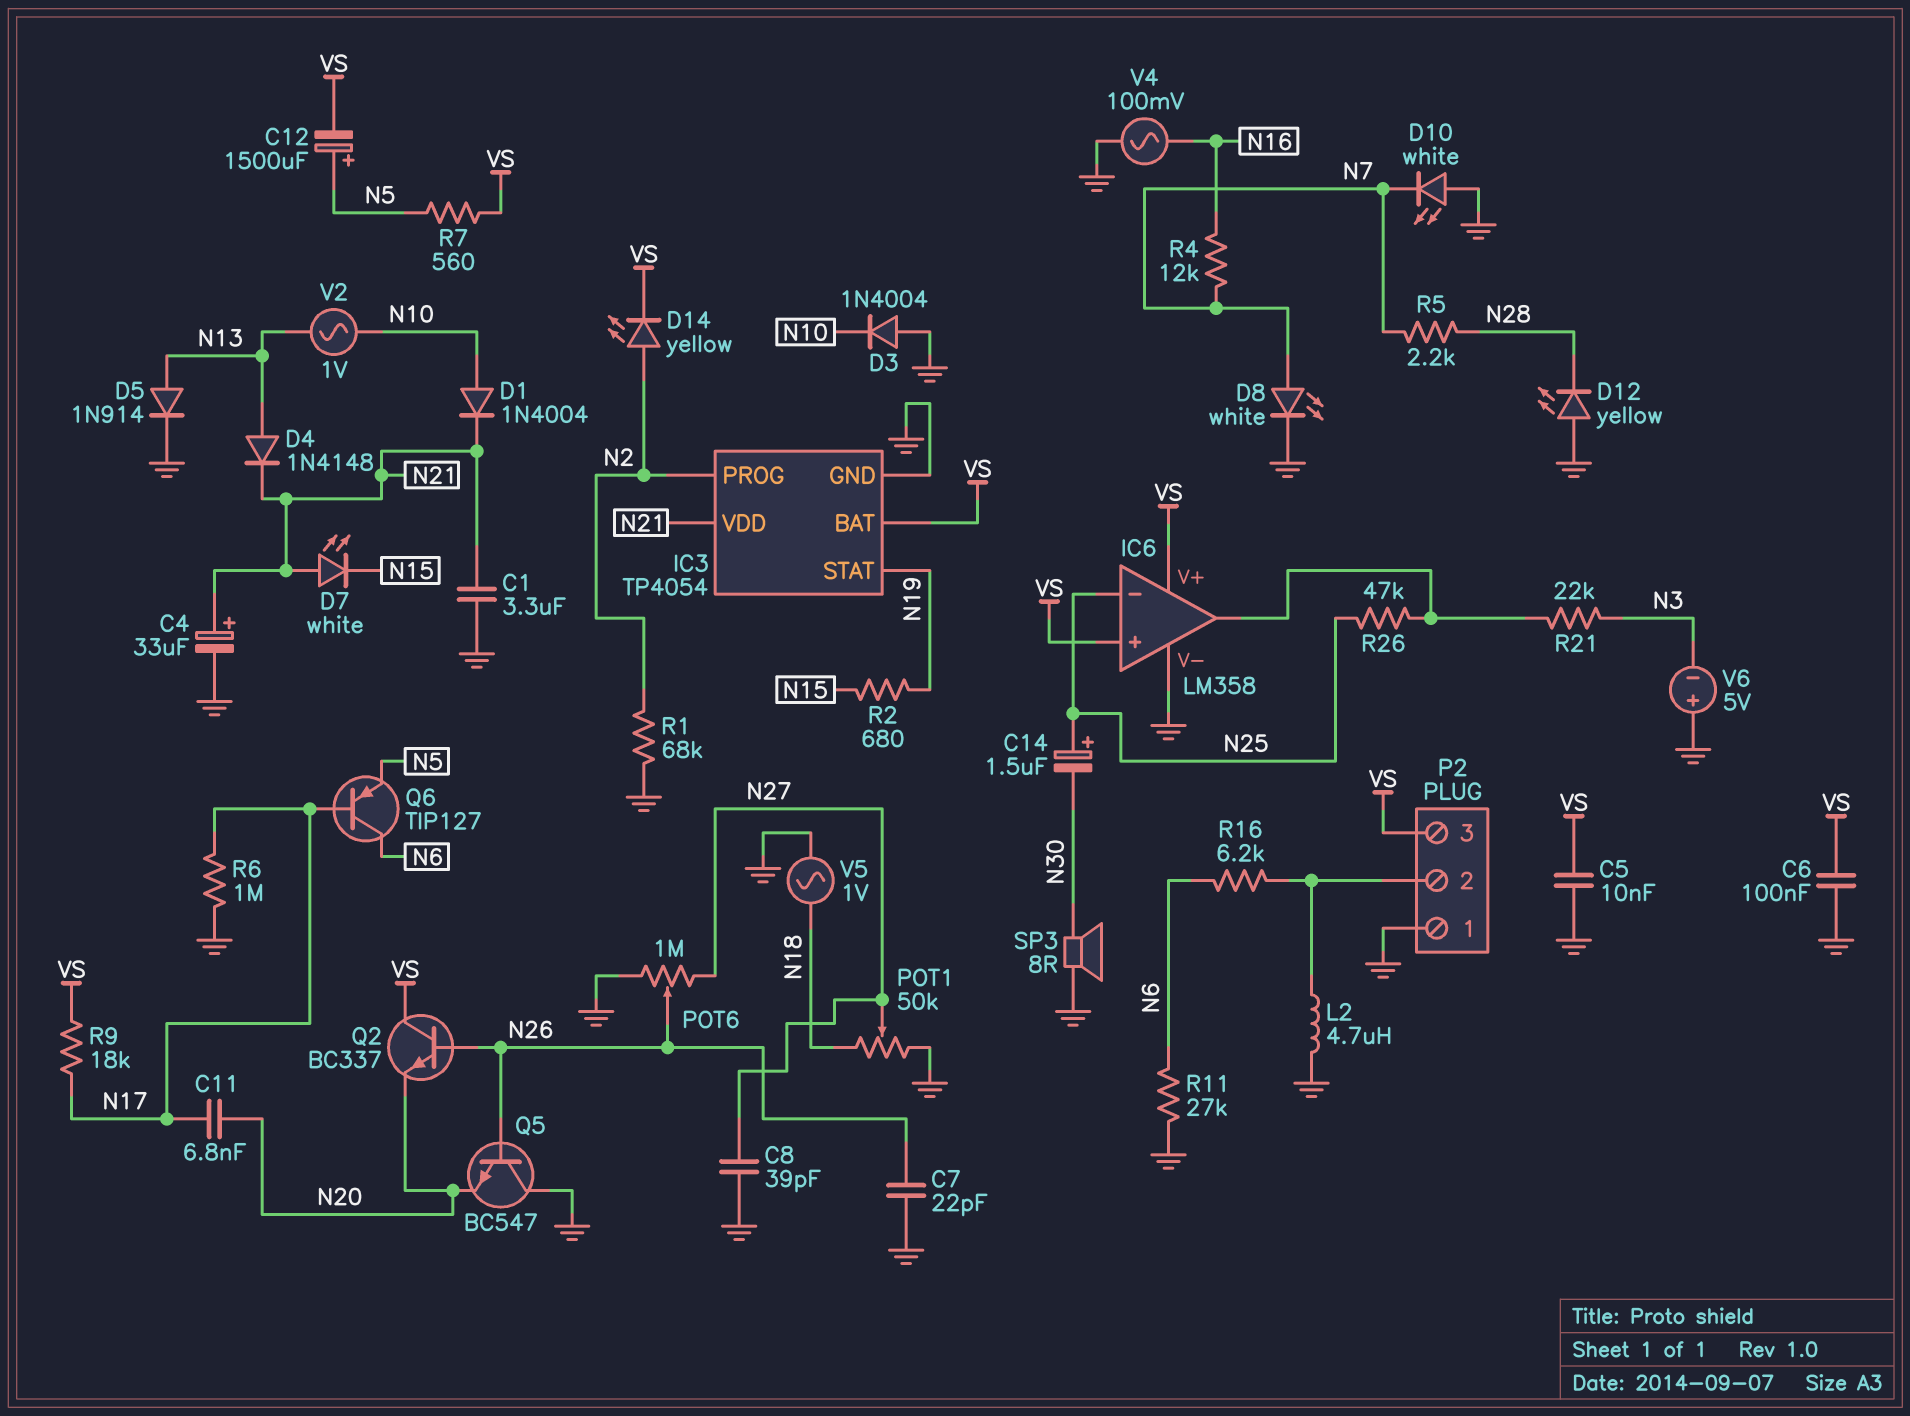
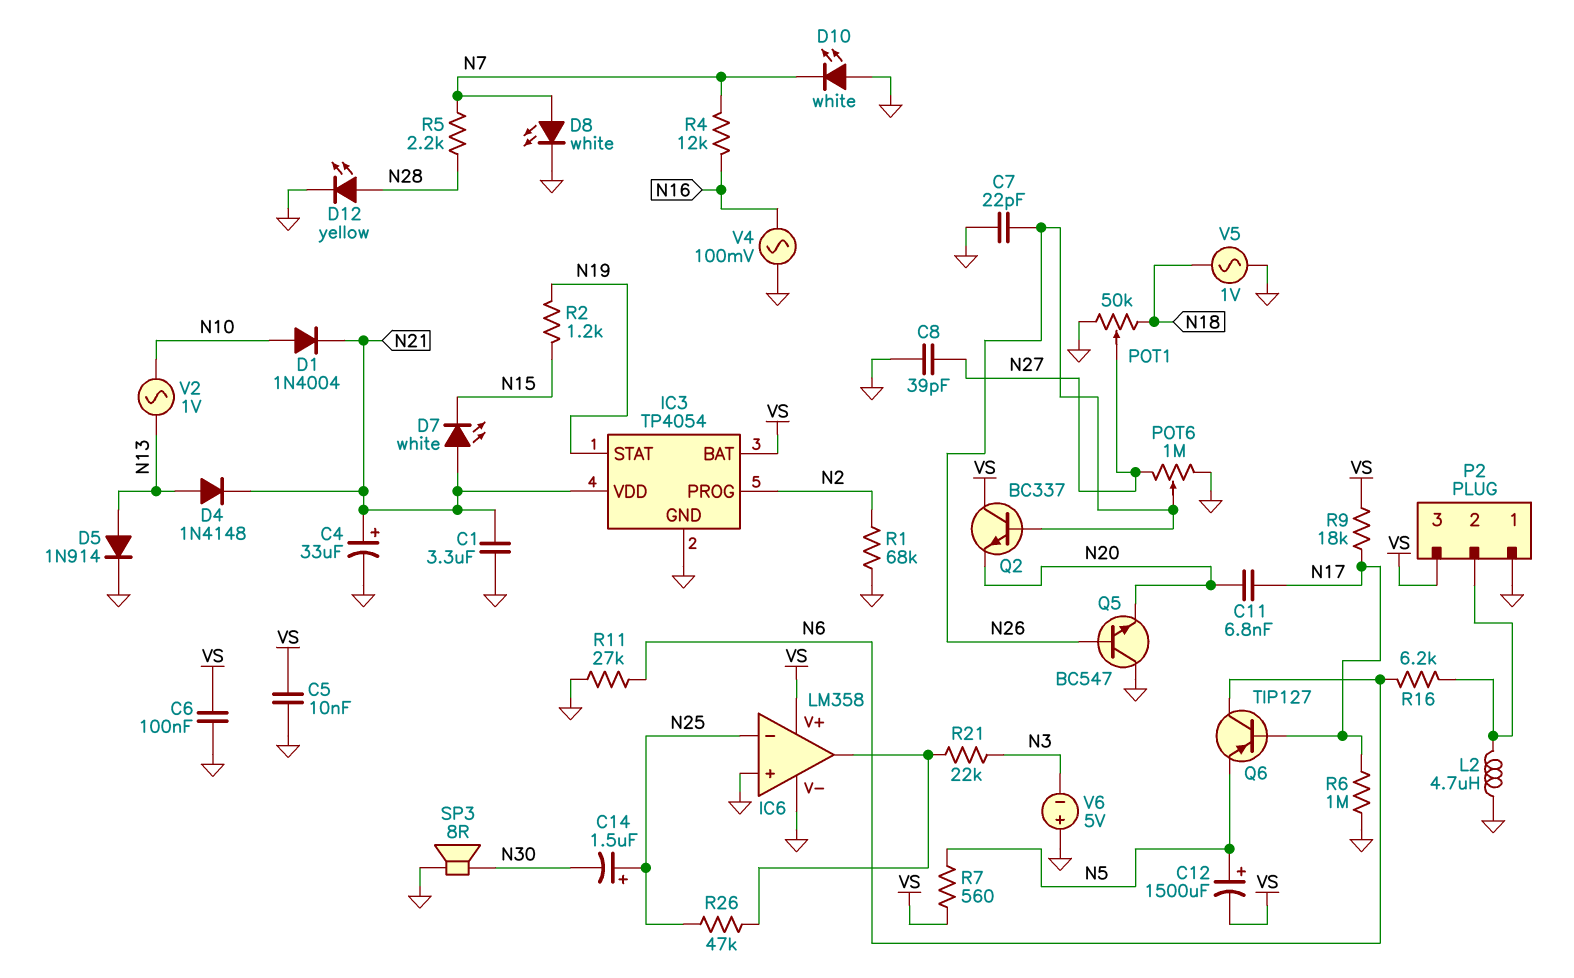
D3: diode 1N4004 (A GND, K N10) -> none
D12: LED yellow (A GND, K N28) -> LED yellow (A N28, K GND)
D14: LED yellow (A N2, K VS) -> none
IC6 pin in+: VS -> GND
R2: 680 (N15, N19) -> 1.2k (N15, N19)

